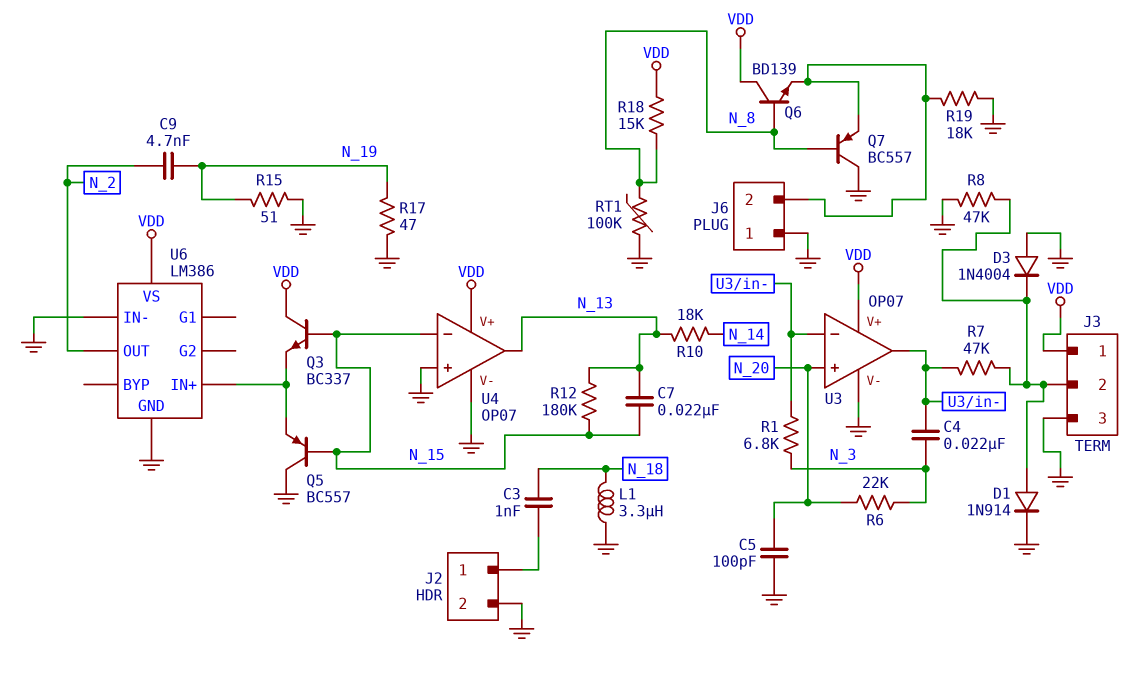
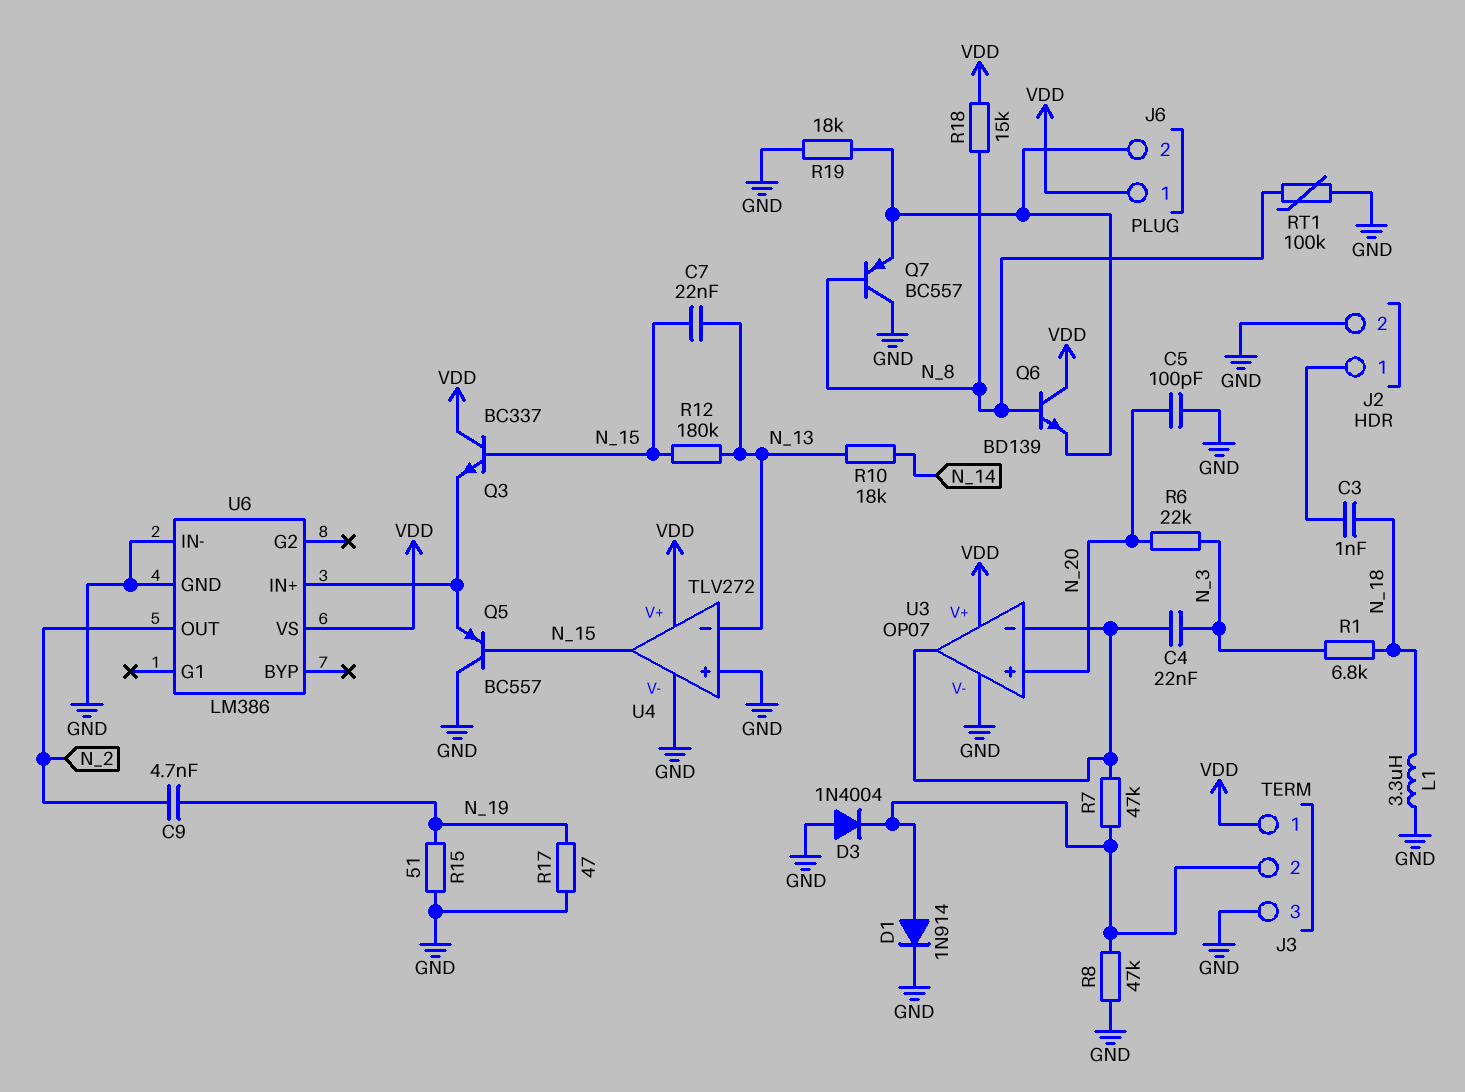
J6 pin 1: GND -> VDD
R1: 6.8k (N_3, U3/in-) -> 6.8k (N_3, N_18)
U4: OP07 -> TLV272
U4 pin in-: N_15 -> N_13
U4 pin out: N_13 -> N_15

